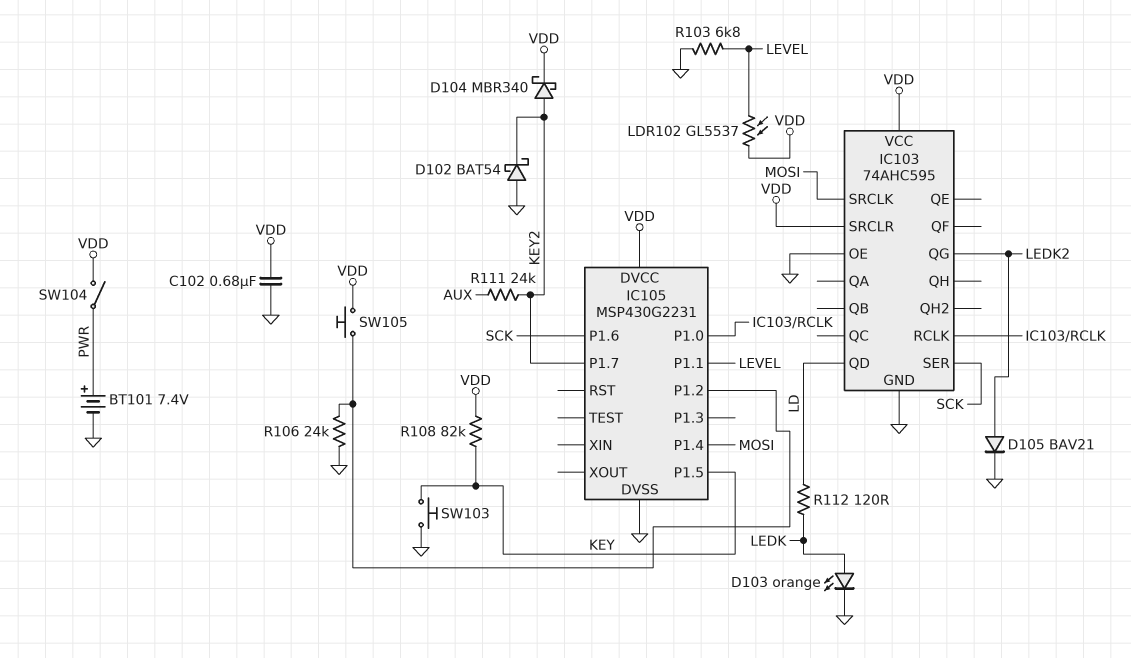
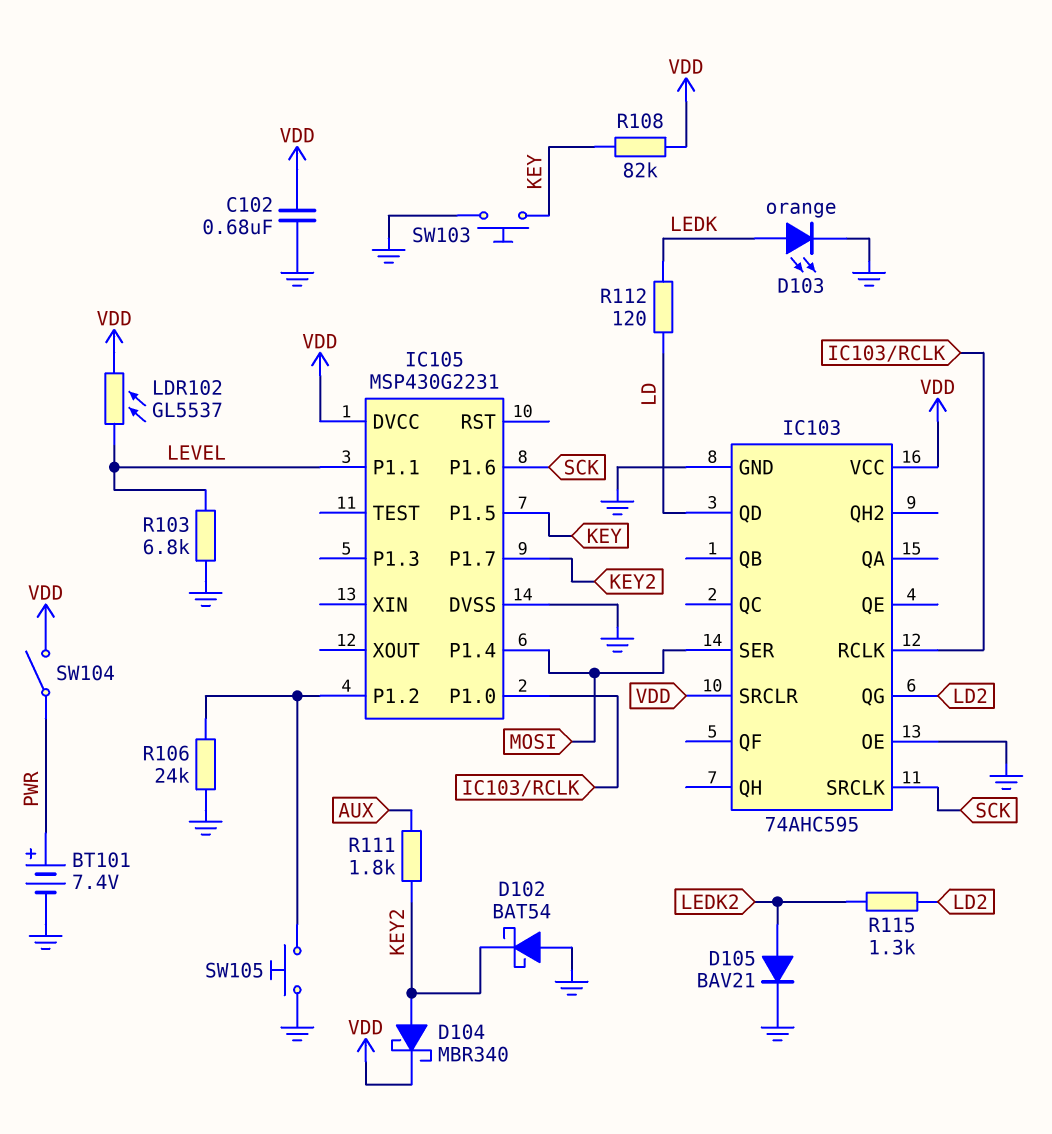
IC103 pin QG: LEDK2 -> LD2
IC103 pin SER: SCK -> MOSI
IC103 pin SRCLK: MOSI -> SCK
R111: 24k (AUX, KEY2) -> 1.8k (AUX, KEY2)
R115: none -> 1.3k (LD2, LEDK2)
SW105: button (IC105/P1.2, VDD) -> button (GND, IC105/P1.2)

